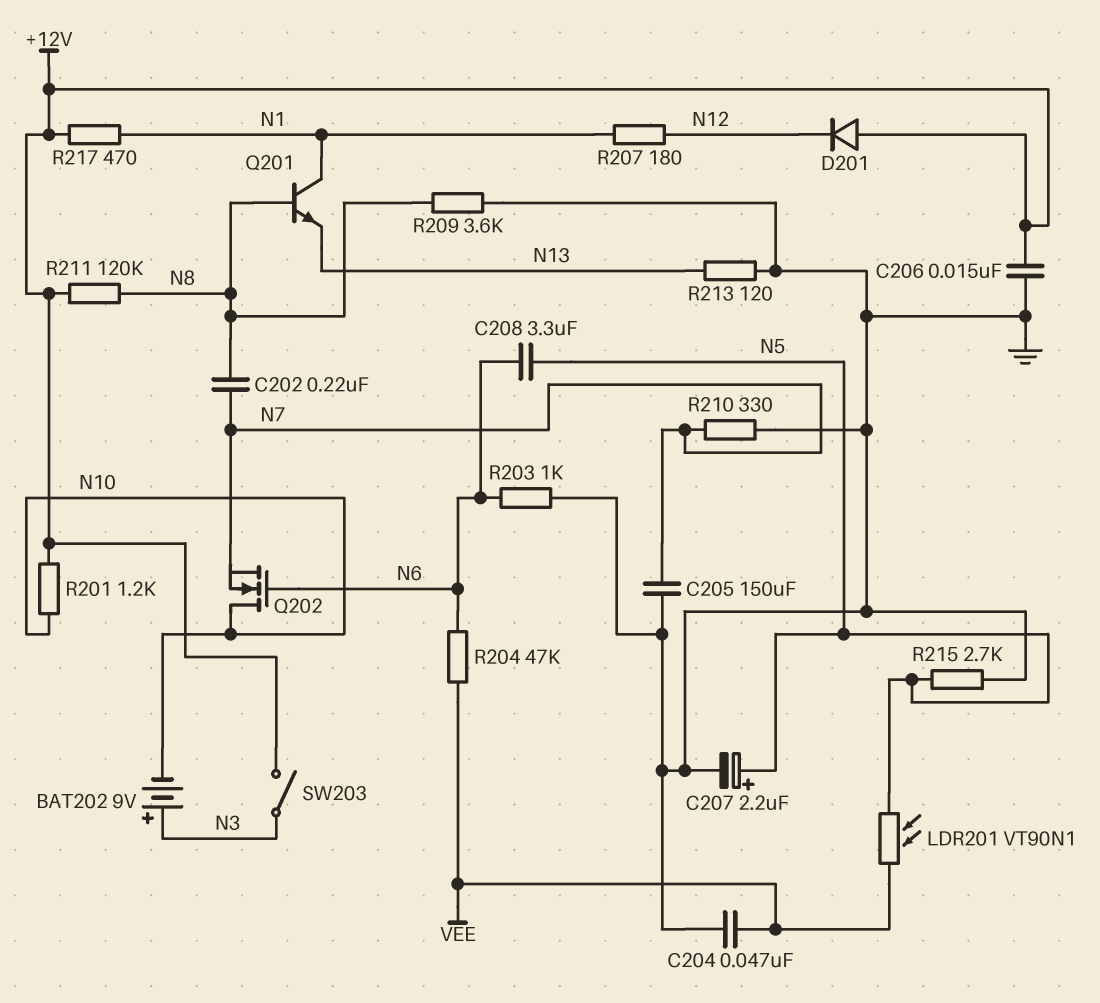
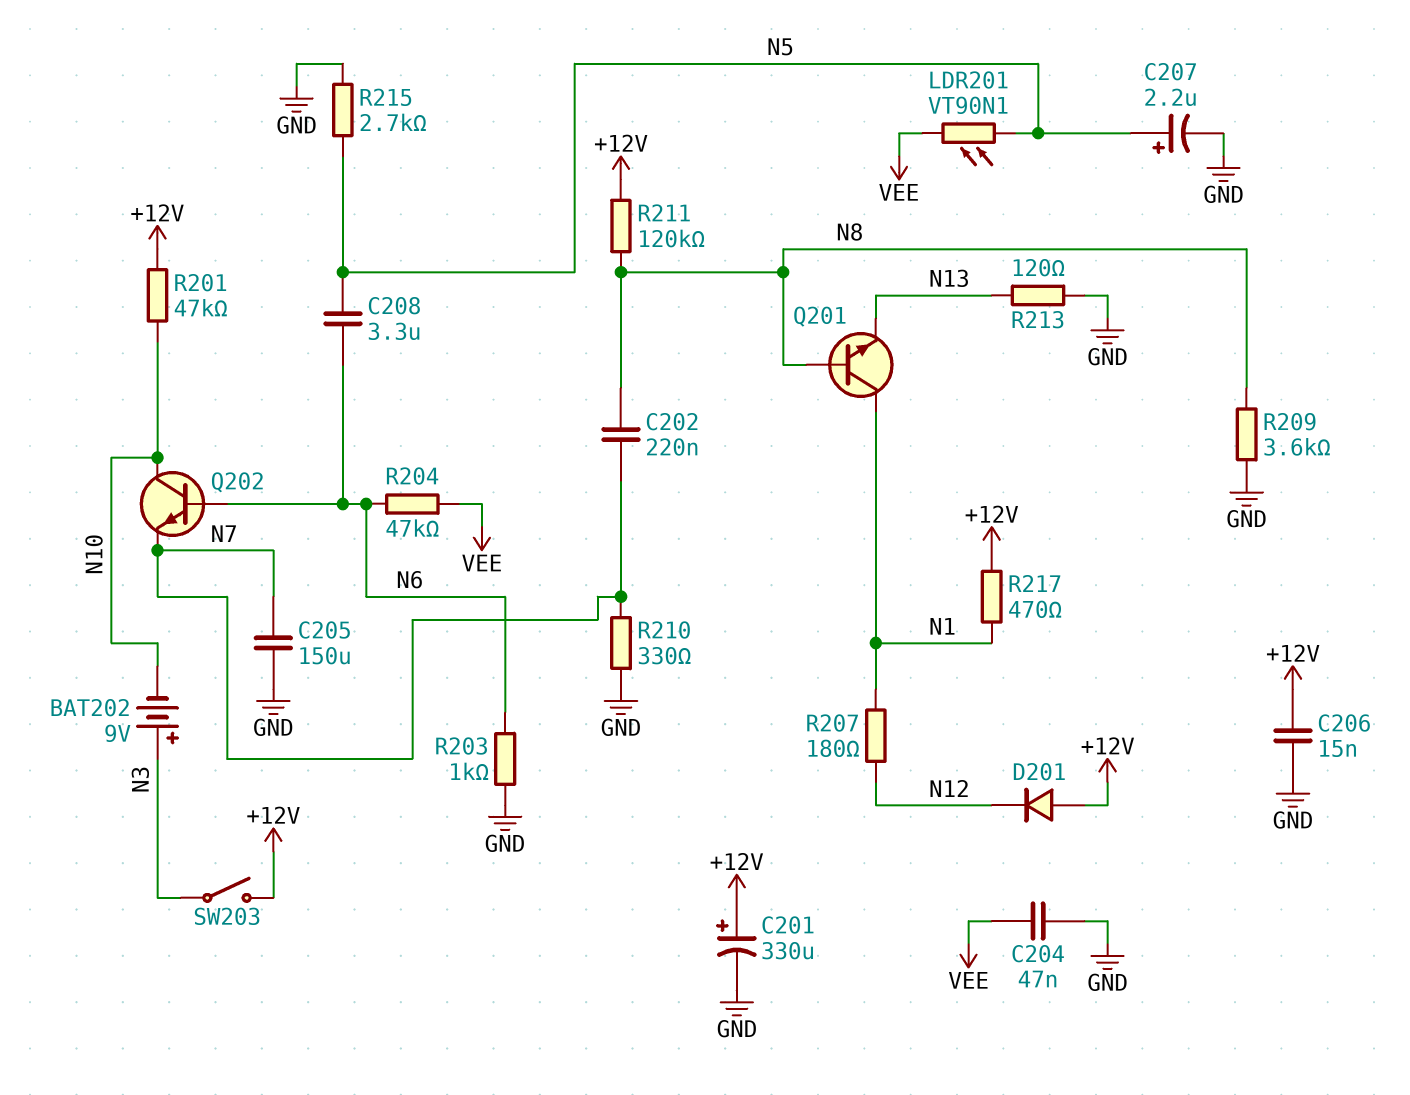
C201: none -> 330uF (plus +12V, minus GND)
Q202: NMOS (G N6, D N10, S N7) -> NPN (B N6, C N10, E N7)
R201: 1.2k (+12V, N10) -> 47k (+12V, N10)

